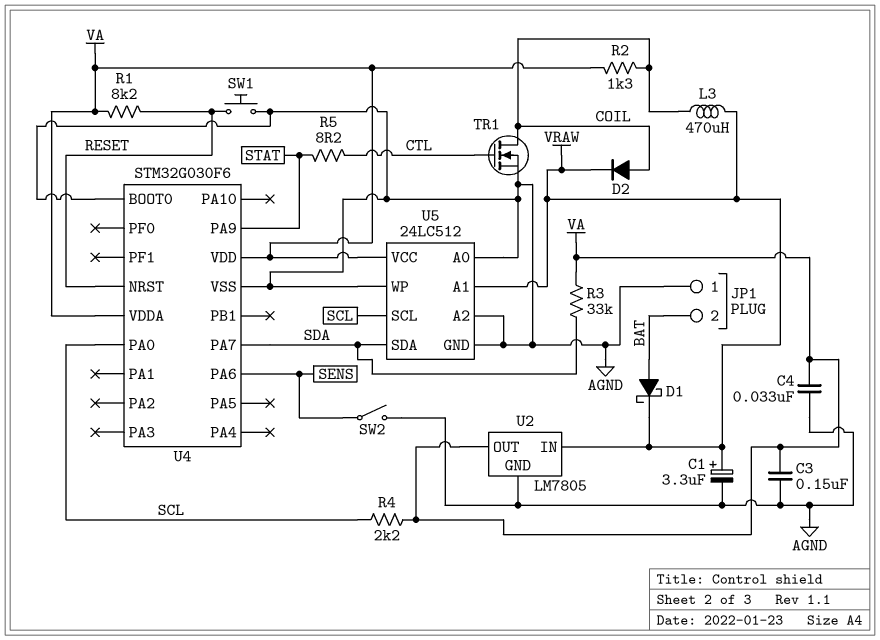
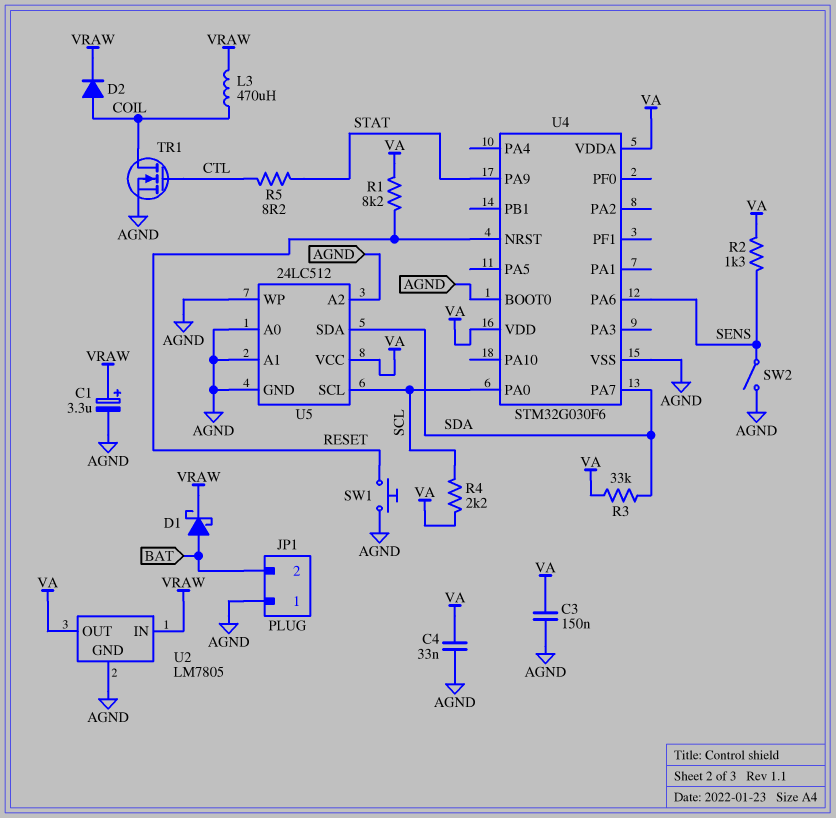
R2: 1.3k (COIL, VA) -> 1.3k (SENS, VA)
U5 pin A1: VRAW -> AGND

